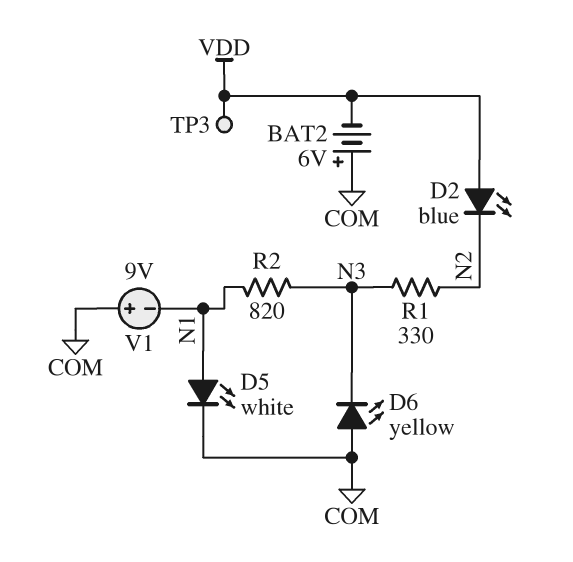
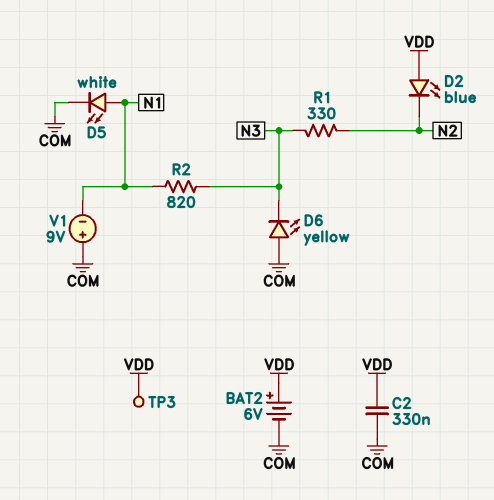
BAT2: 6V (plus COM, minus VDD) -> 6V (plus VDD, minus COM)
C2: none -> 330nF (COM, VDD)

